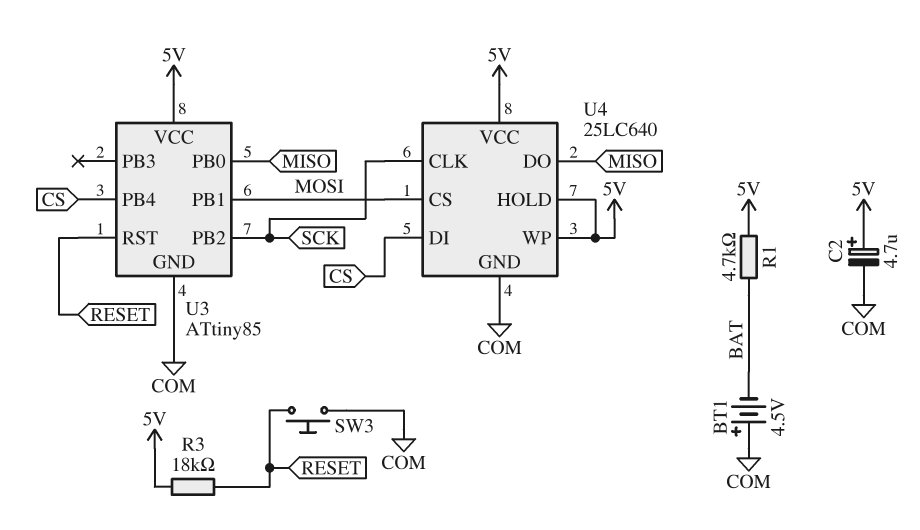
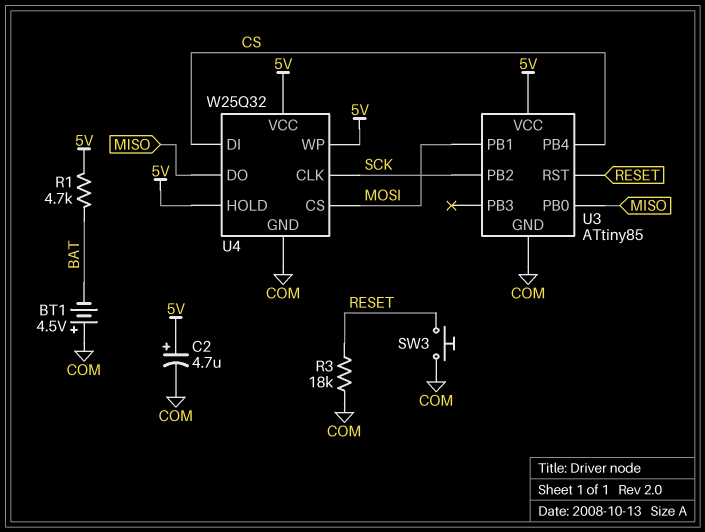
R3: 18k (5V, RESET) -> 18k (COM, RESET)
U4: 25LC640 -> W25Q32

